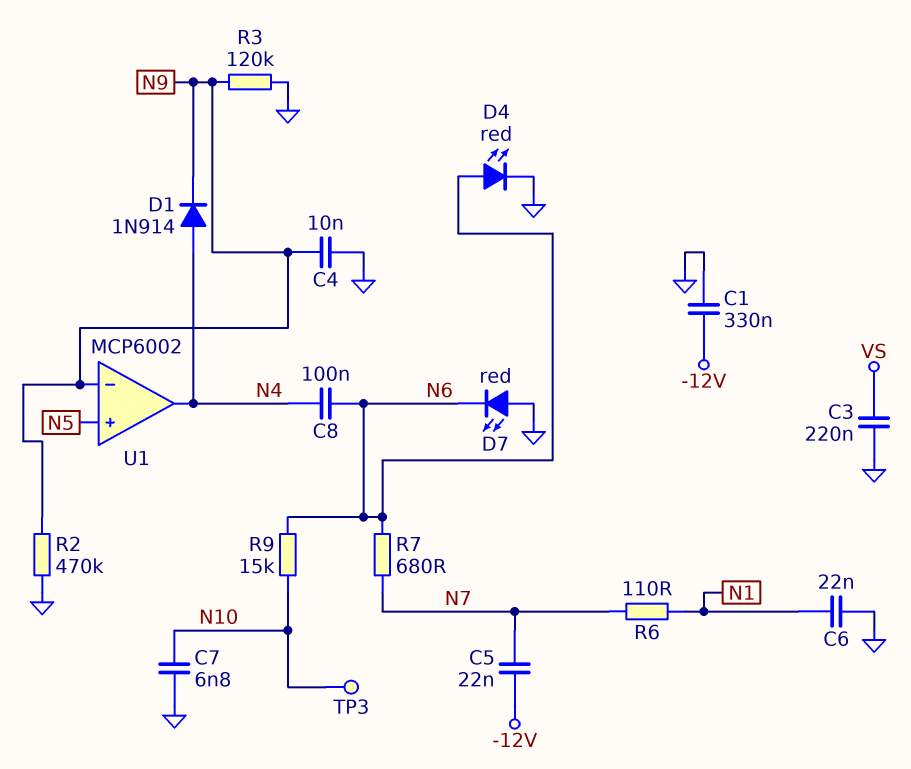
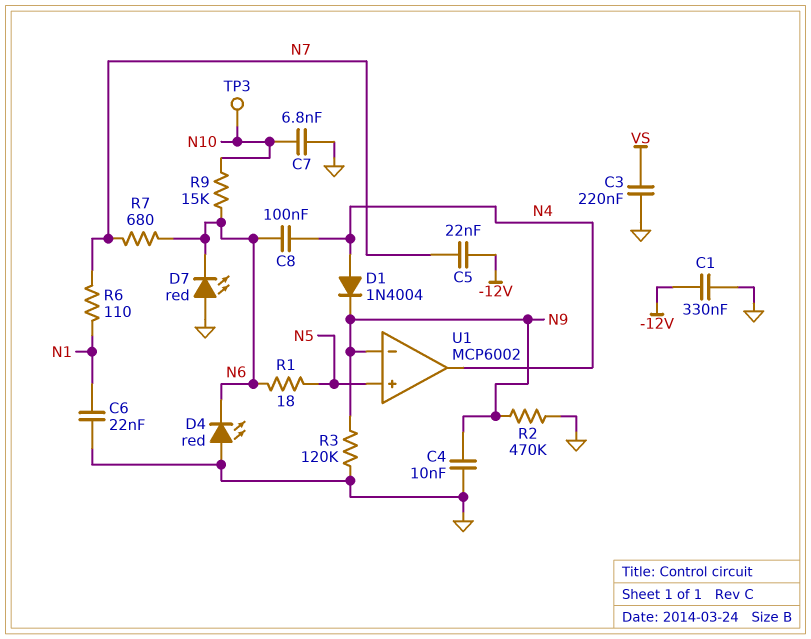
D1: diode 1N914 (A N4, K N9) -> diode 1N4004 (A N4, K N9)
D4: LED red (A N6, K GND) -> LED red (A GND, K N6)
R1: none -> 18 (N5, N6)

